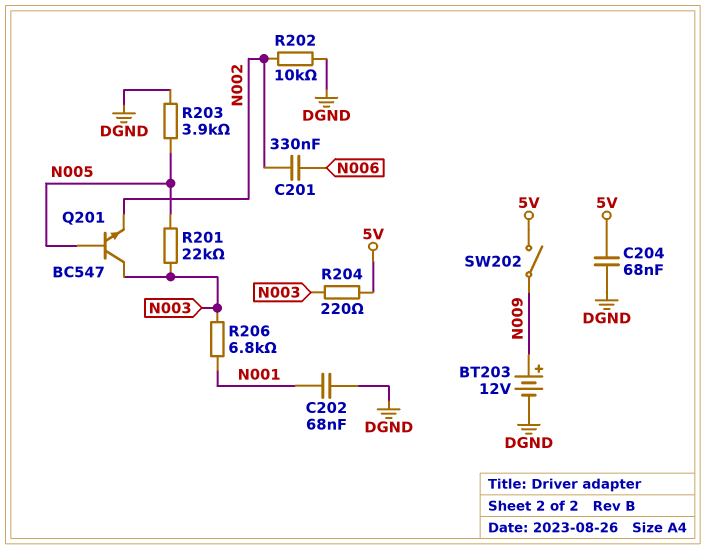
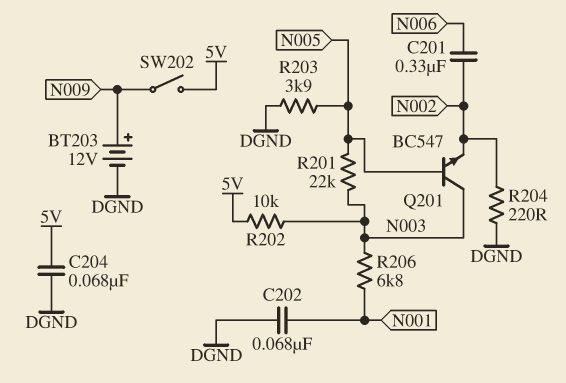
R202: 10k (DGND, N002) -> 10k (5V, N003)
R204: 220 (5V, N003) -> 220 (DGND, N002)

